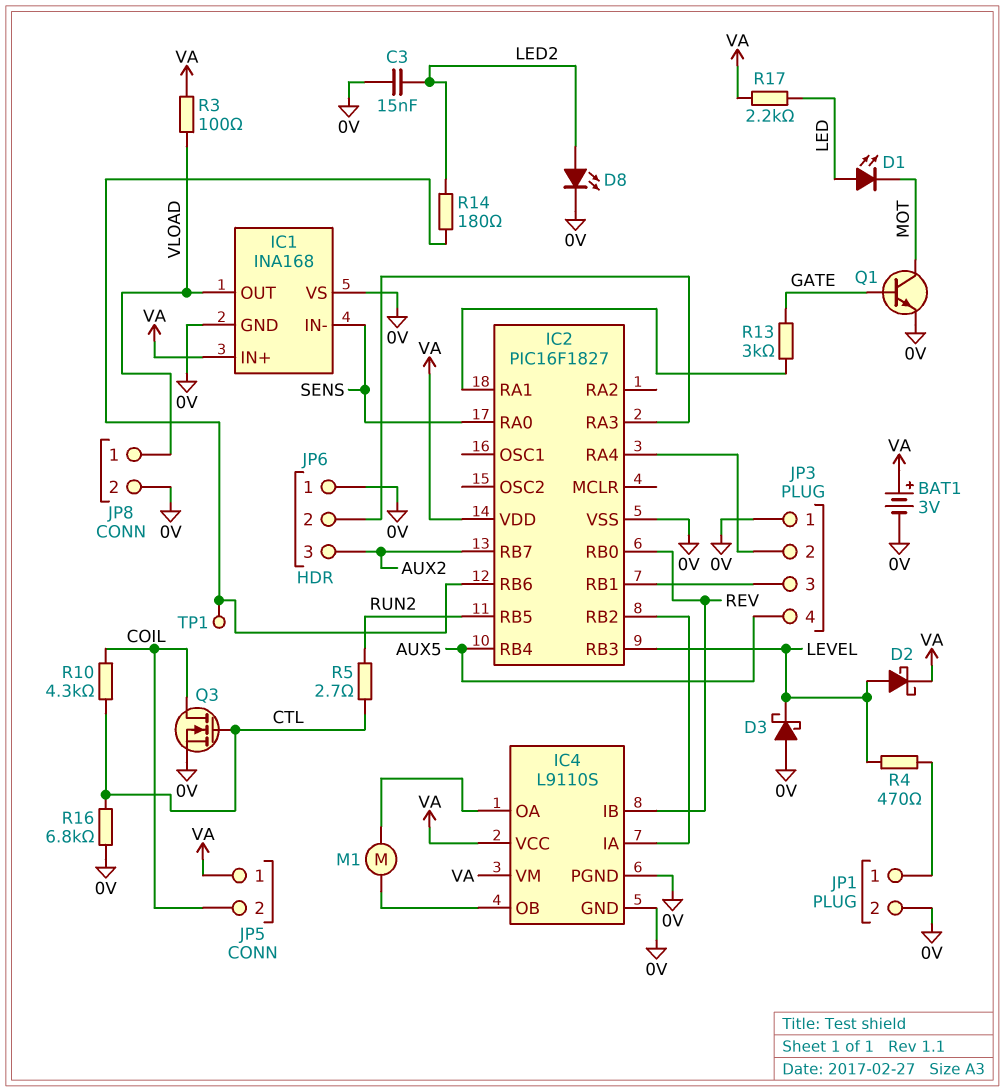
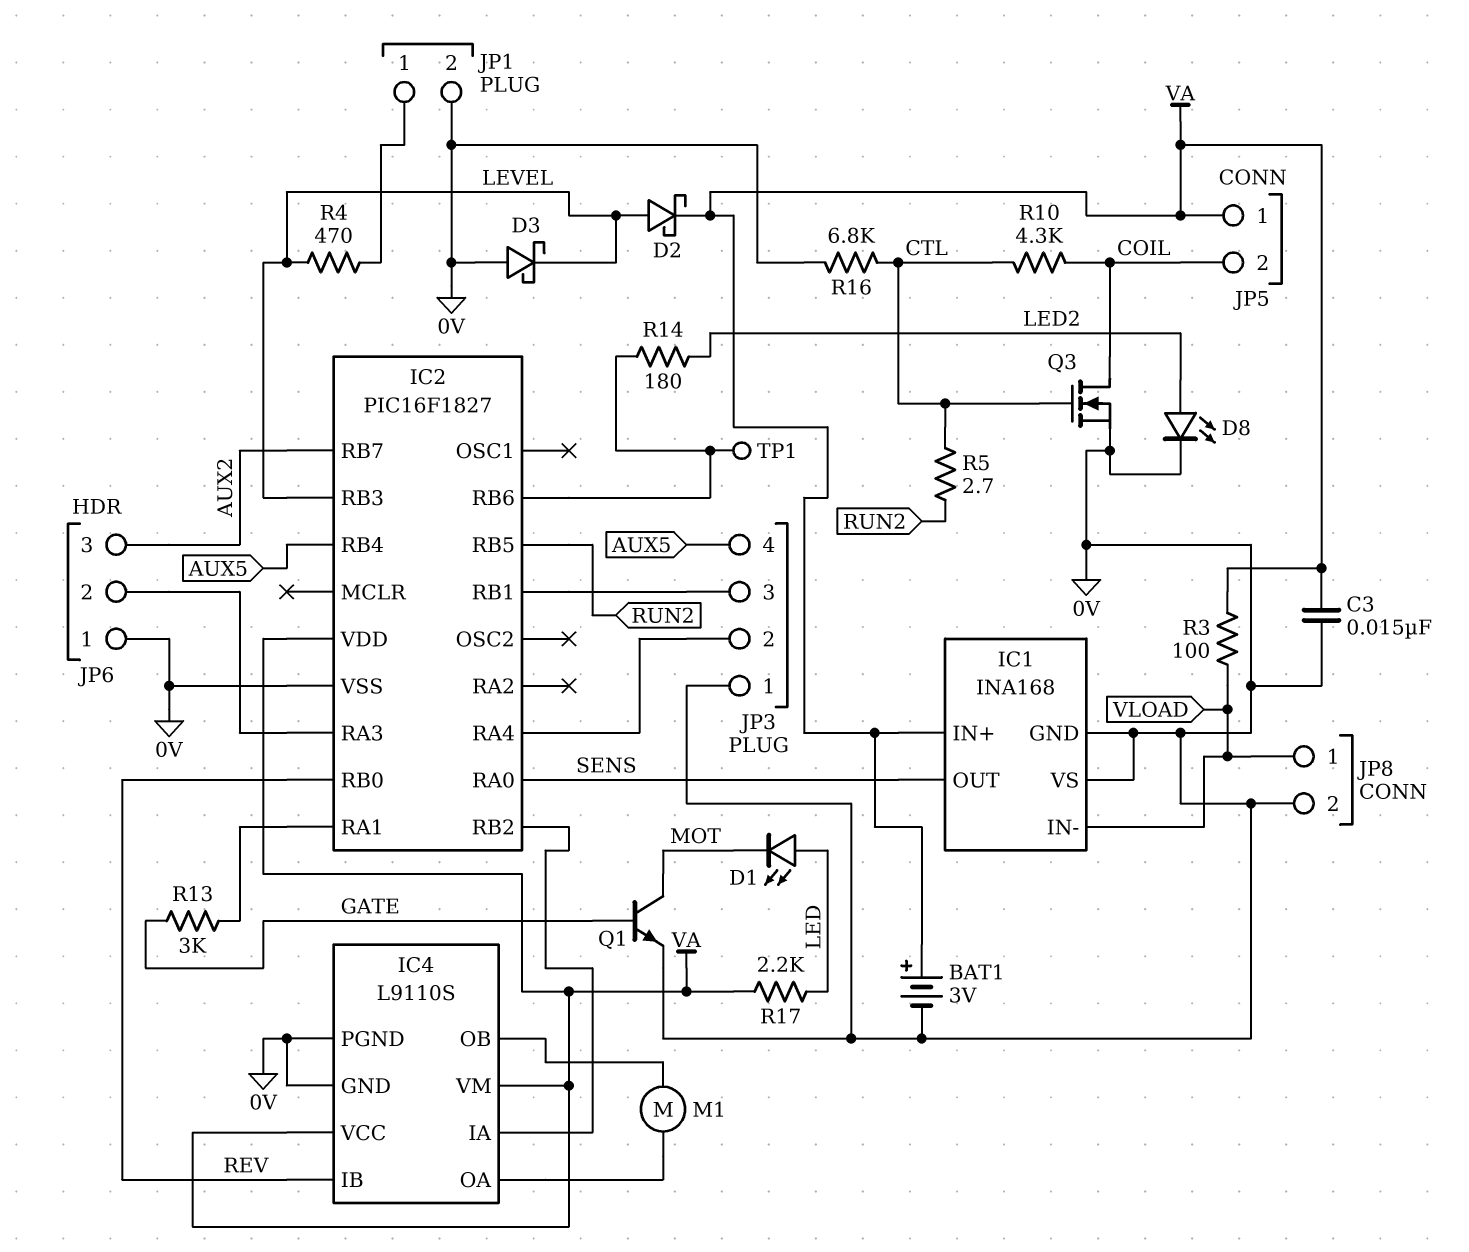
C3: 15nF (0V, LED2) -> 15nF (0V, VA)
IC1 pin IN-: SENS -> VLOAD
IC1 pin OUT: VLOAD -> SENS

